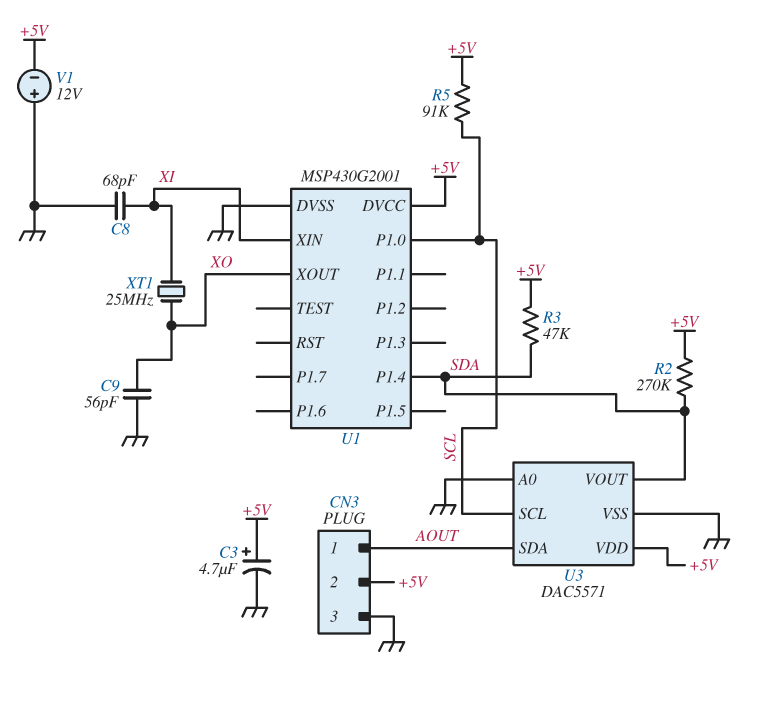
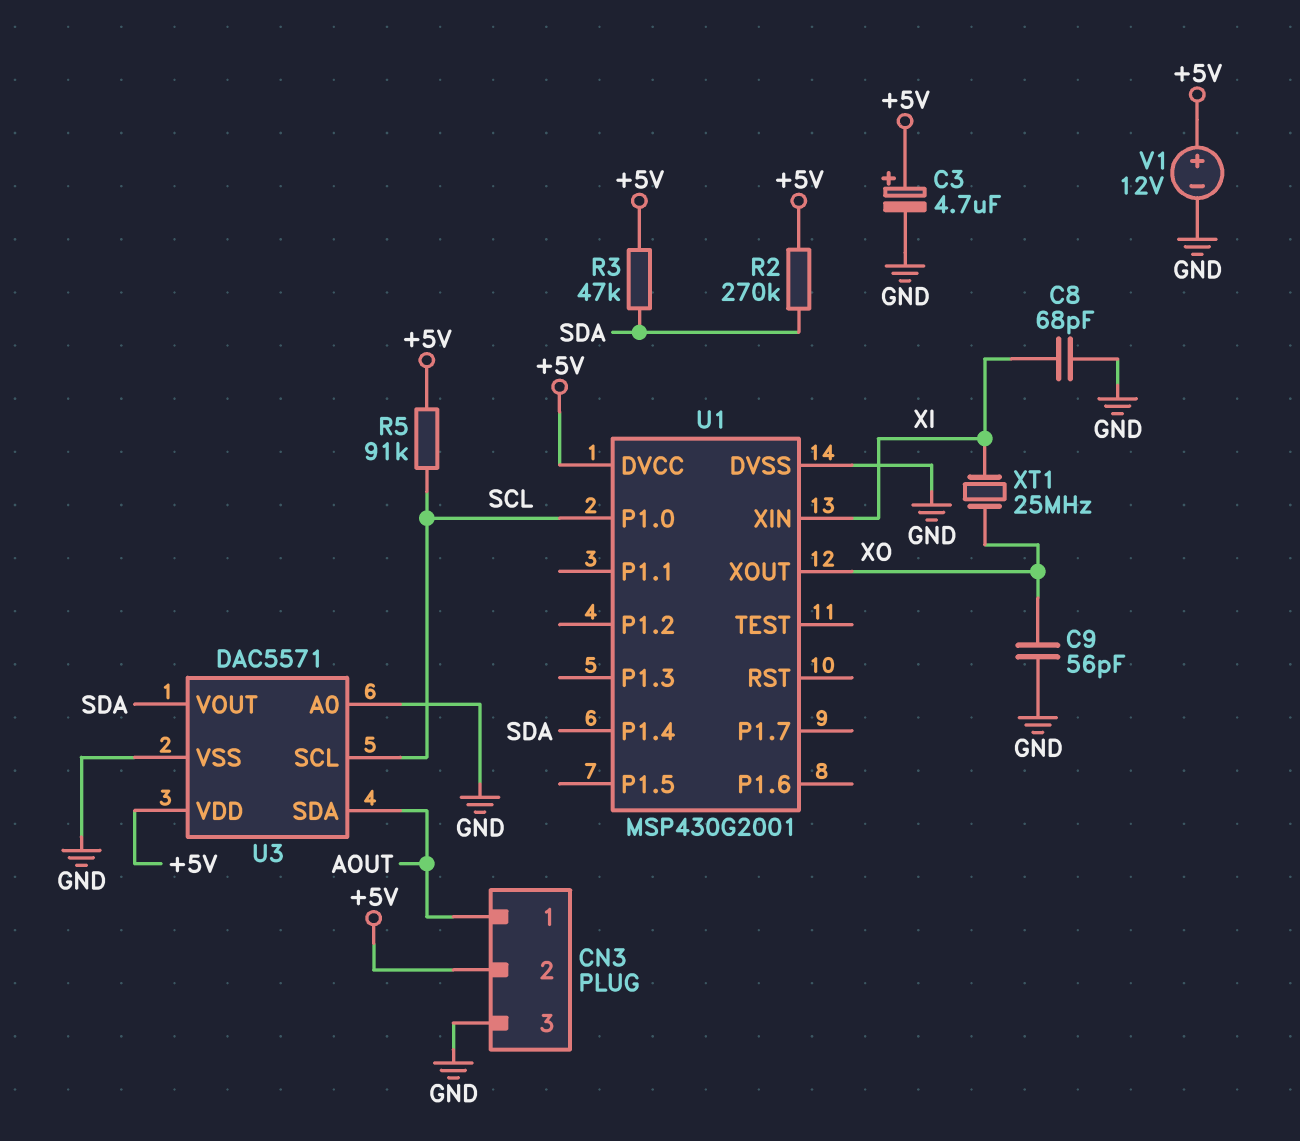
V1: 12V (plus GND, minus +5V) -> 12V (plus +5V, minus GND)

